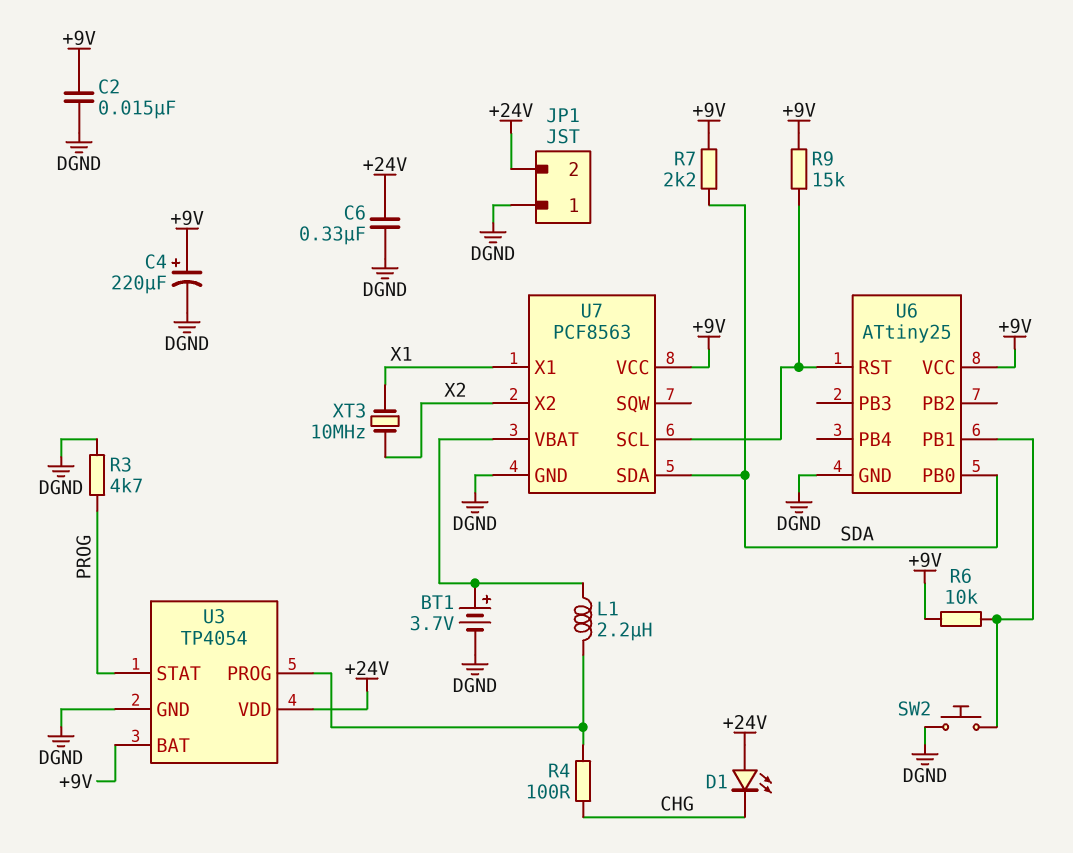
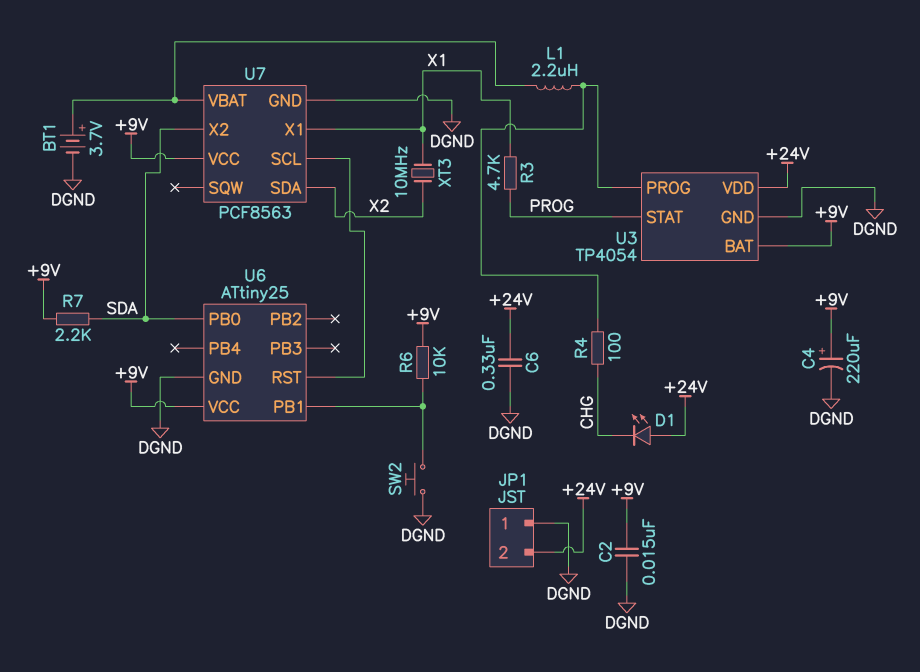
R3: 4.7k (DGND, PROG) -> 4.7k (PROG, X1)
R9: 15k (+9V, U6/RST) -> none
U7 pin SDA: SDA -> X2
U7 pin X2: X2 -> SDA

